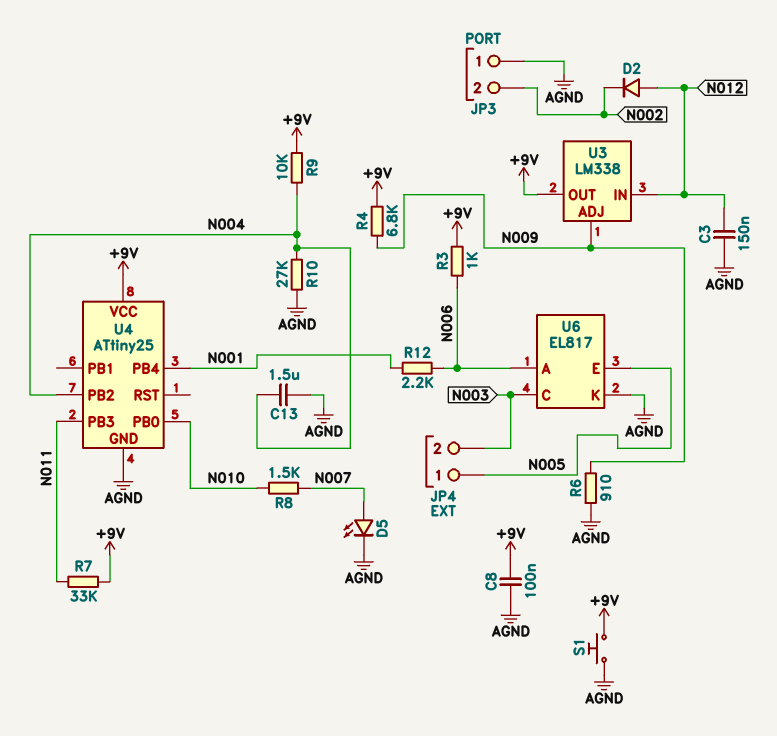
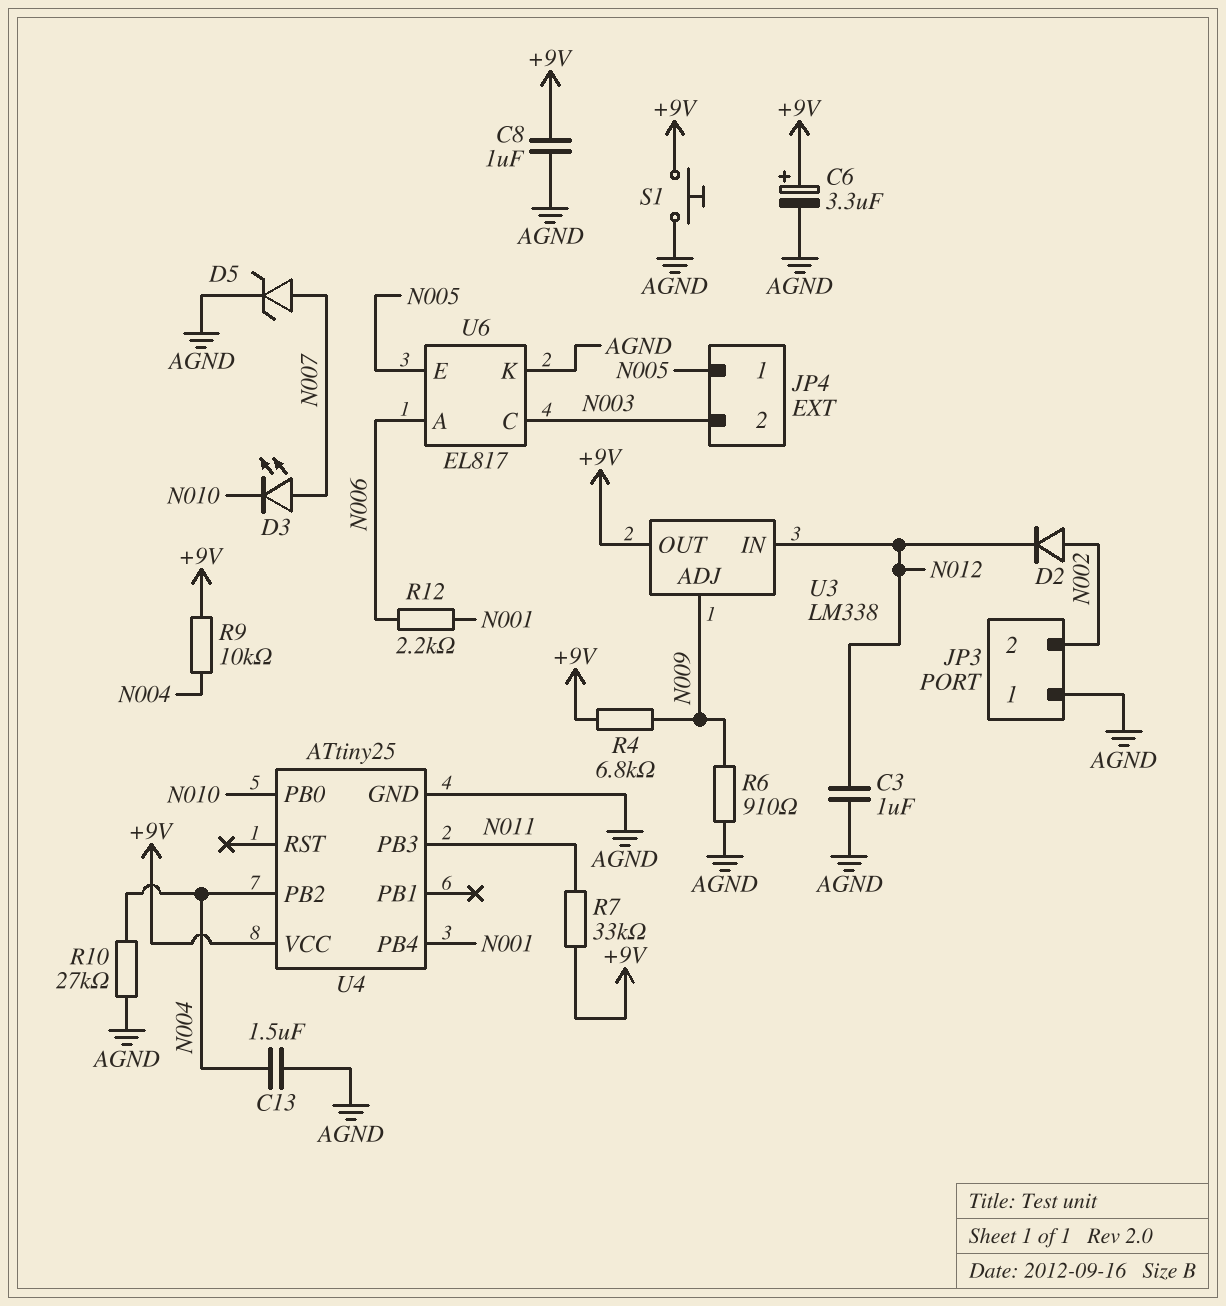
C3: 150nF (AGND, N012) -> 1uF (AGND, N012)
C6: none -> 3.3uF (plus +9V, minus AGND)
C8: 100nF (+9V, AGND) -> 1uF (+9V, AGND)
D2: diode (A N012, K N002) -> diode (A N002, K N012)
D3: none -> LED (A N007, K N010)
D5: LED (A N007, K AGND) -> zener (A N007, K AGND)
R3: 1k (+9V, N006) -> none
R8: 1.5k (N007, N010) -> none

